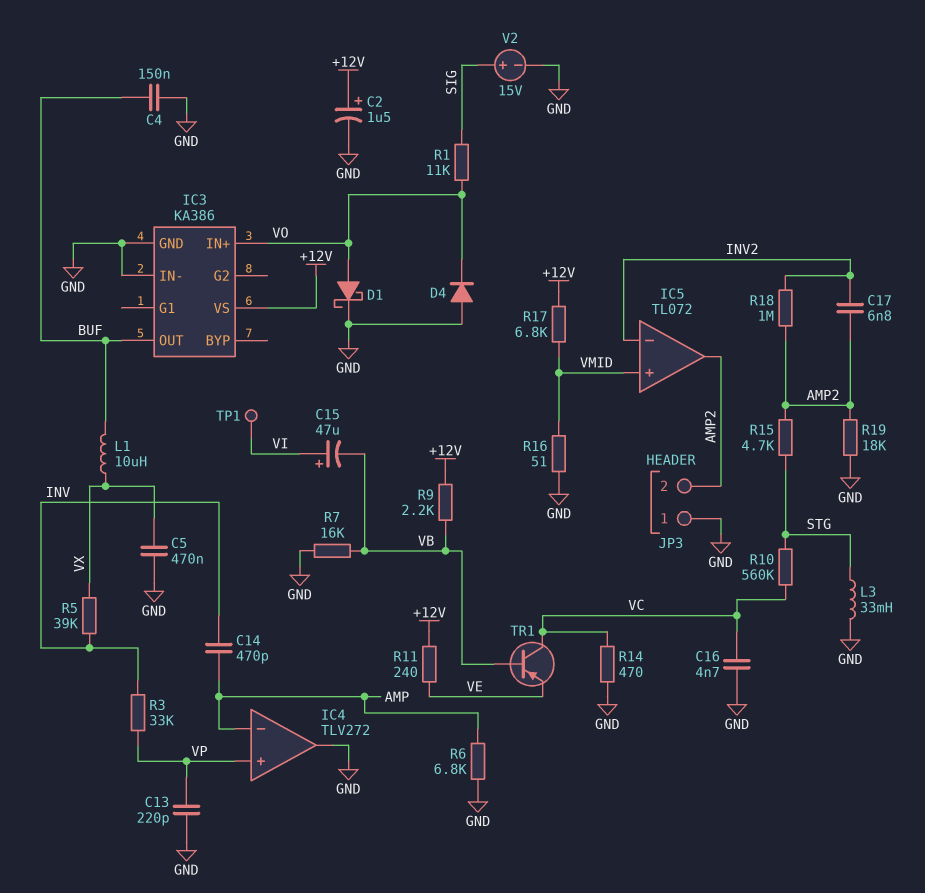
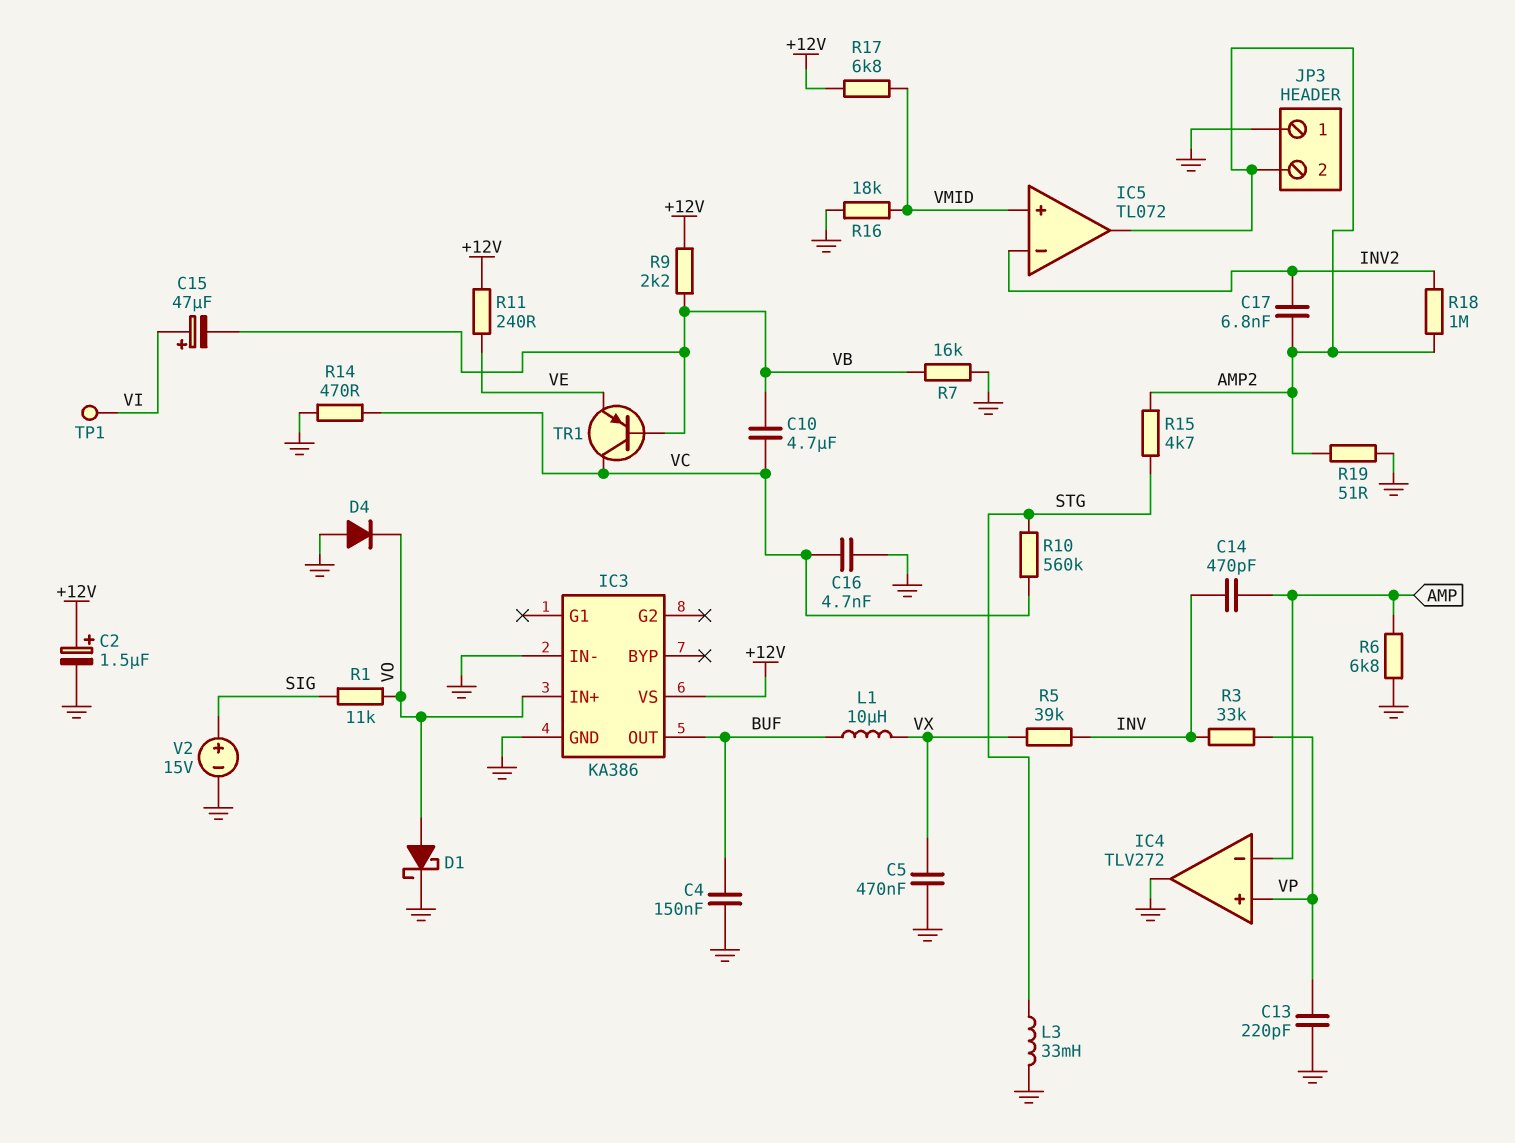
C10: none -> 4.7uF (VB, VC)
R16: 51 (GND, VMID) -> 18k (GND, VMID)
R19: 18k (AMP2, GND) -> 51 (AMP2, GND)

